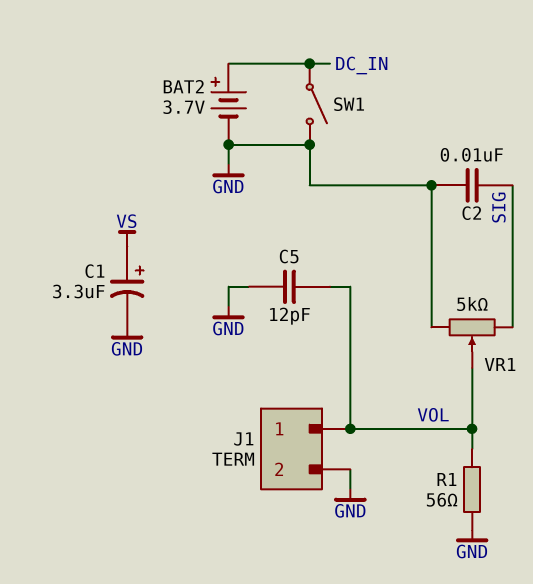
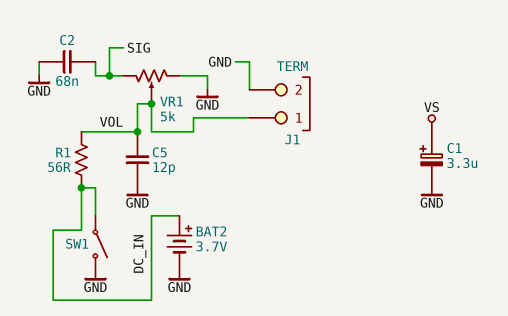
C2: 10nF (GND, SIG) -> 68nF (GND, SIG)
R1: 56 (GND, VOL) -> 56 (DC_IN, VOL)

